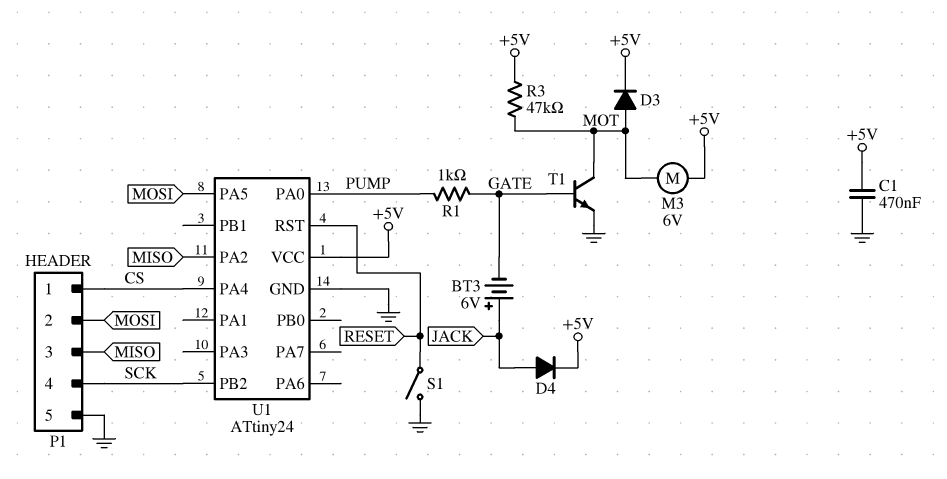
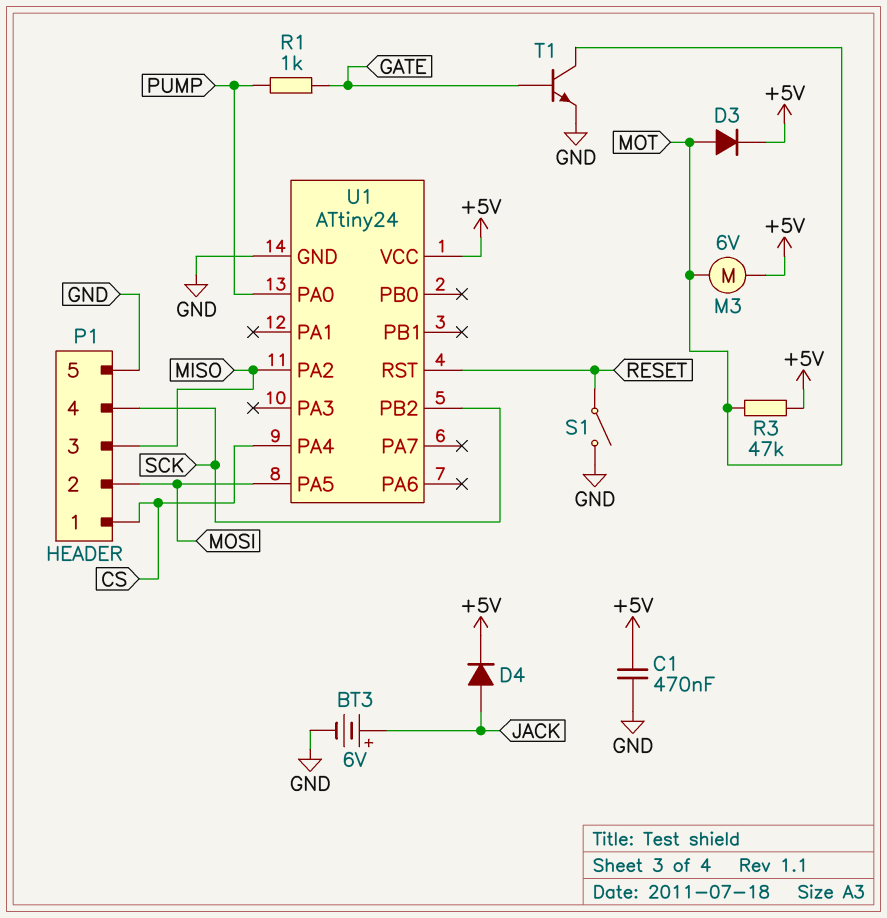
BT3: 6V (plus JACK, minus GATE) -> 6V (plus JACK, minus GND)

